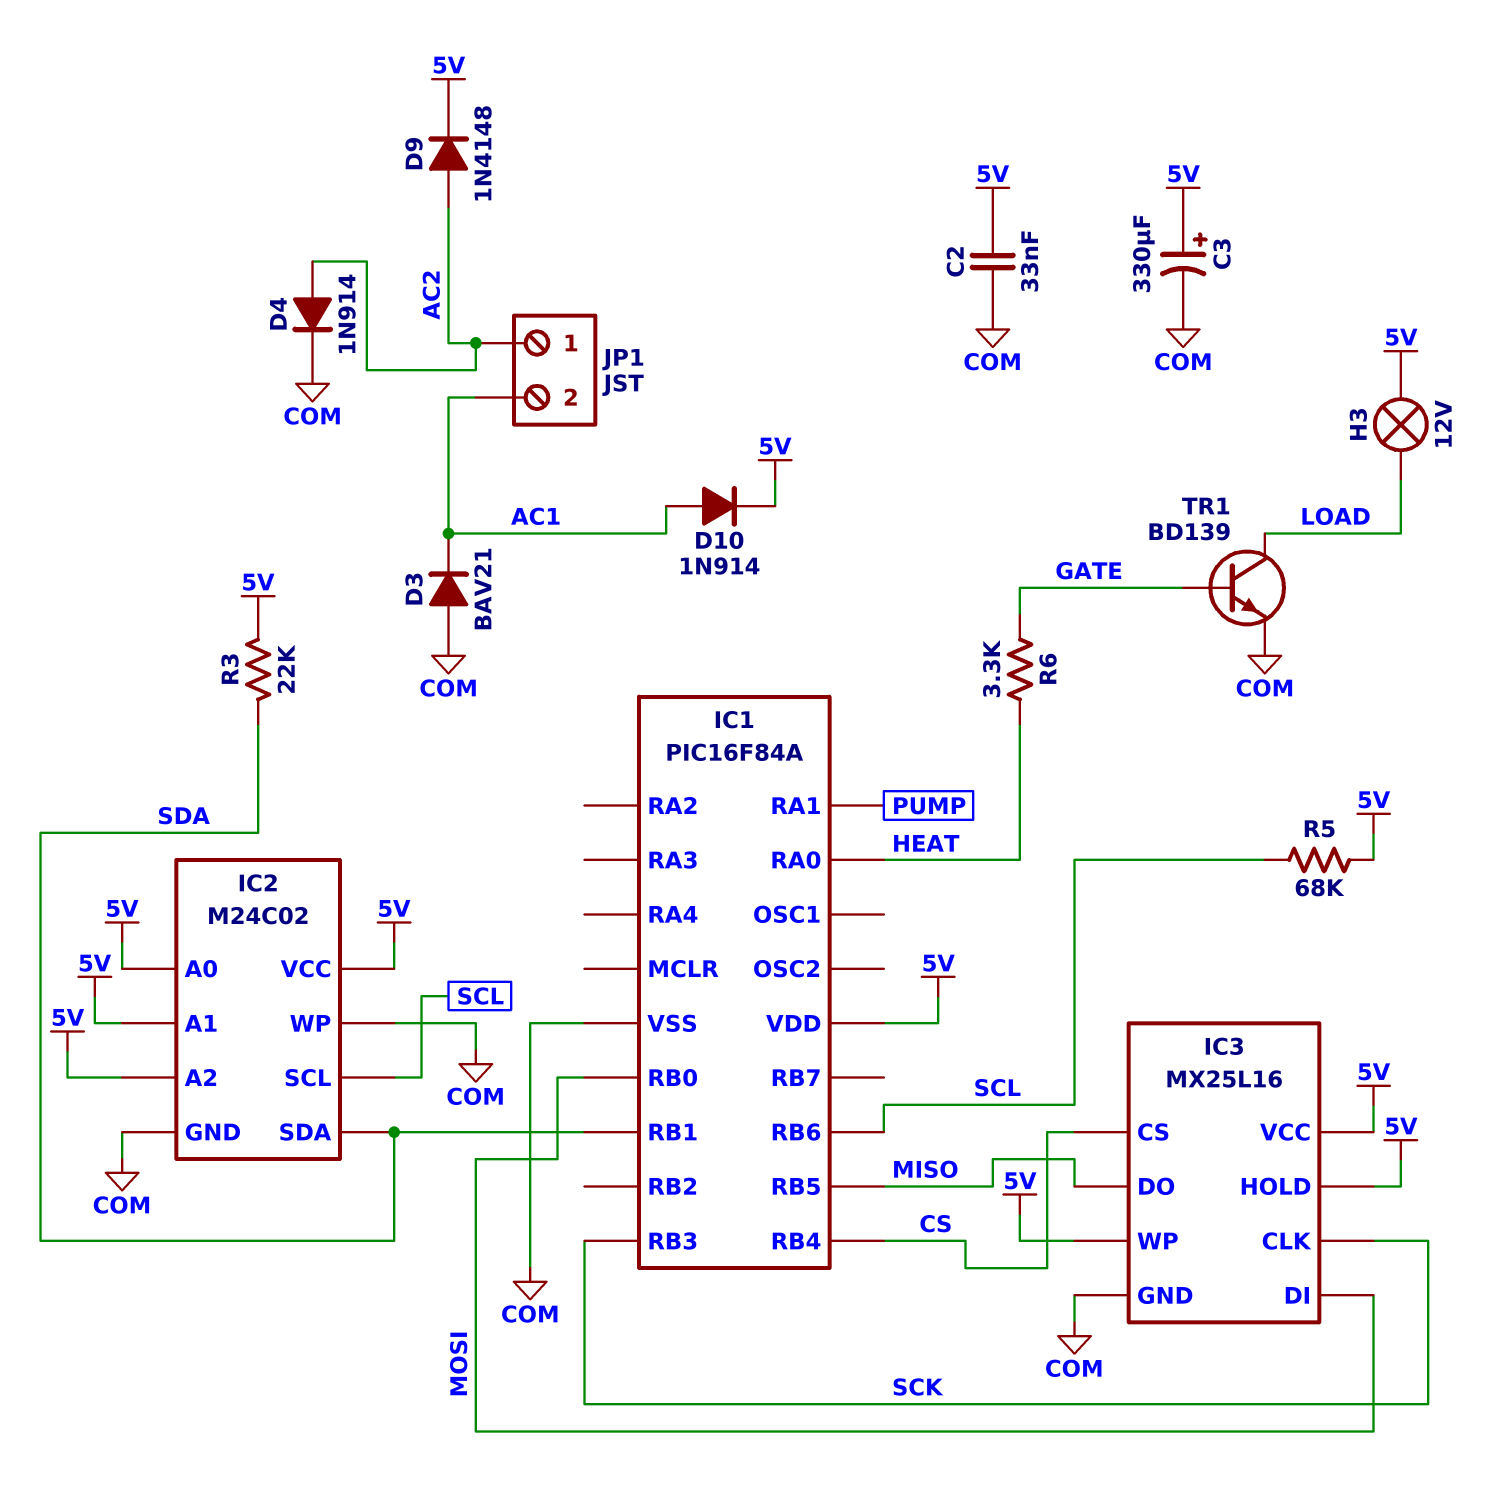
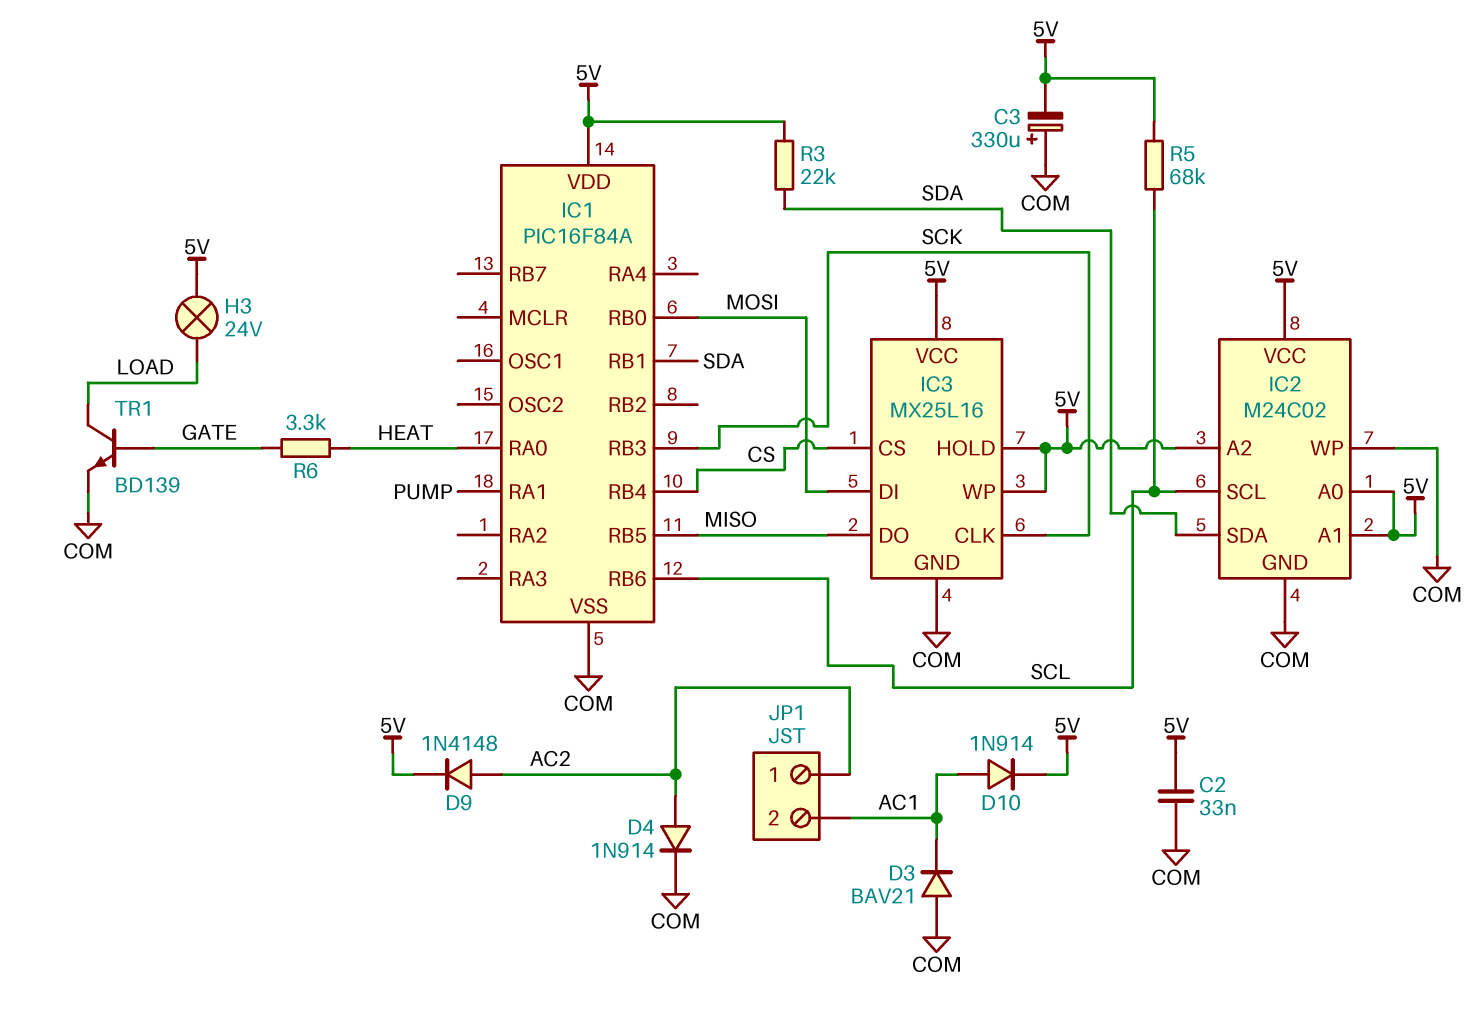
C3: 330uF (plus 5V, minus COM) -> 330uF (plus COM, minus 5V)
H3: lamp 12V (5V, LOAD) -> lamp 24V (5V, LOAD)

